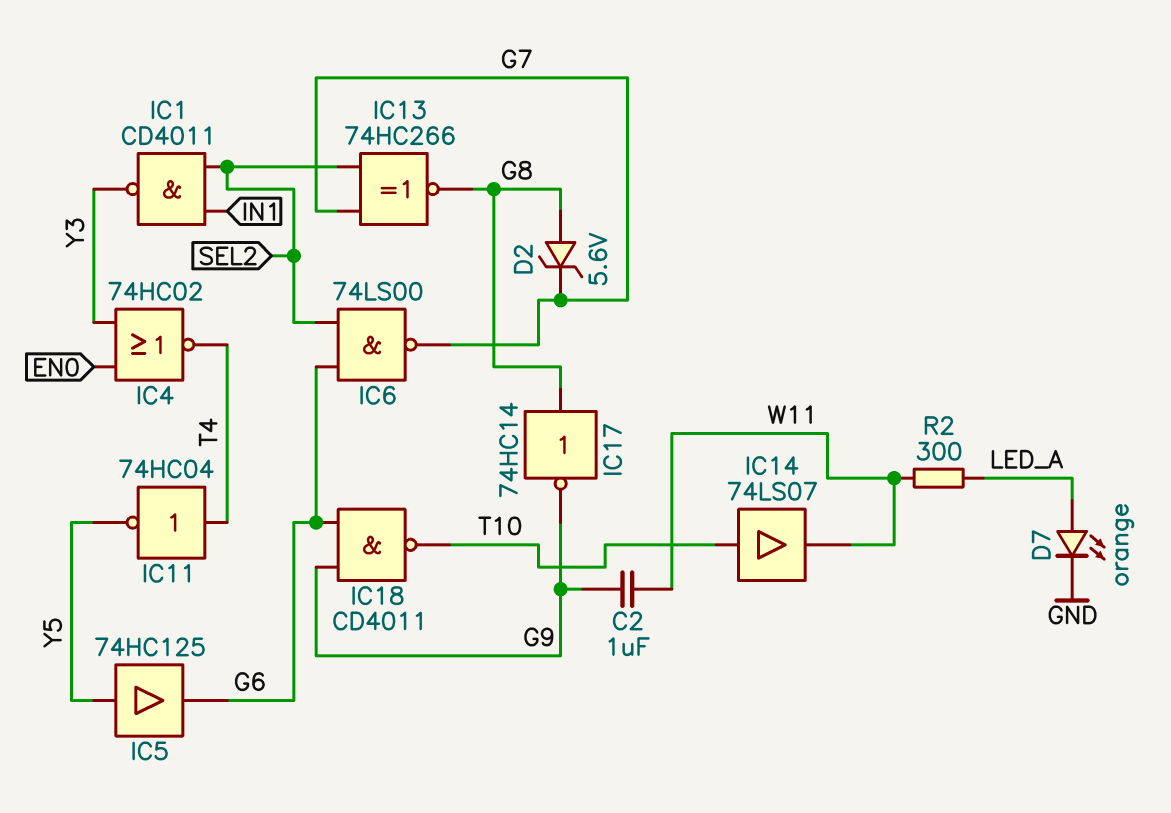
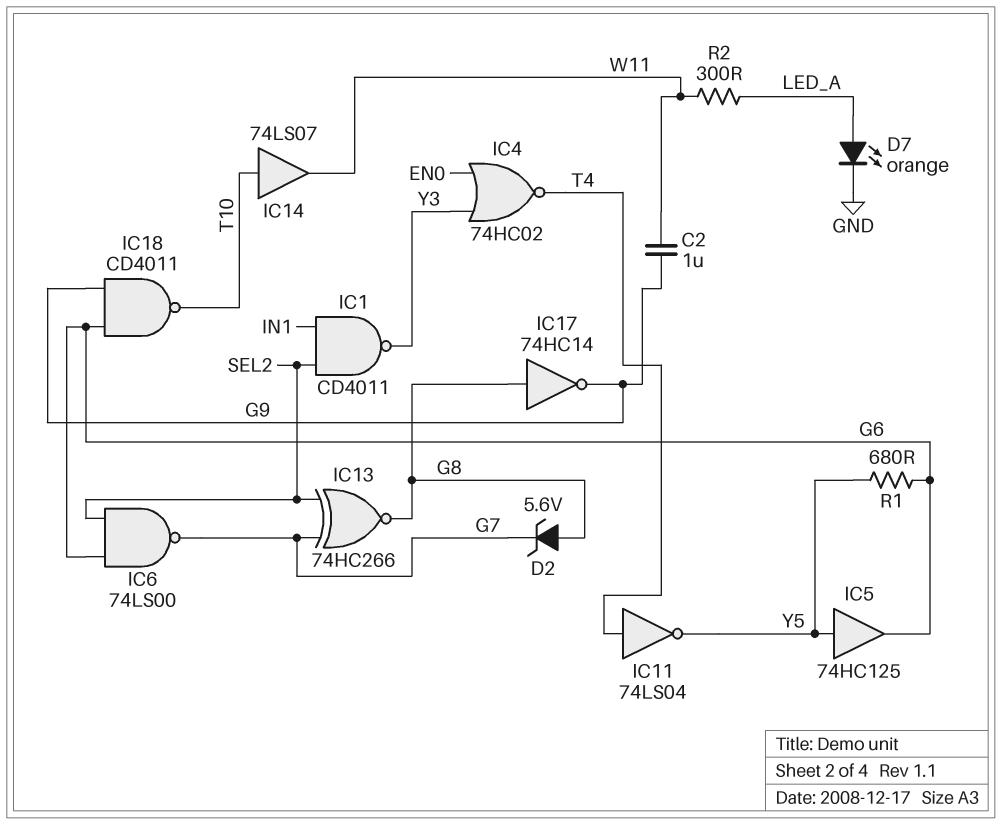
IC11: NOT 74HC04 (in T4, out Y5) -> NOT 74LS04 (in T4, out Y5)
R1: none -> 680 (G6, Y5)

